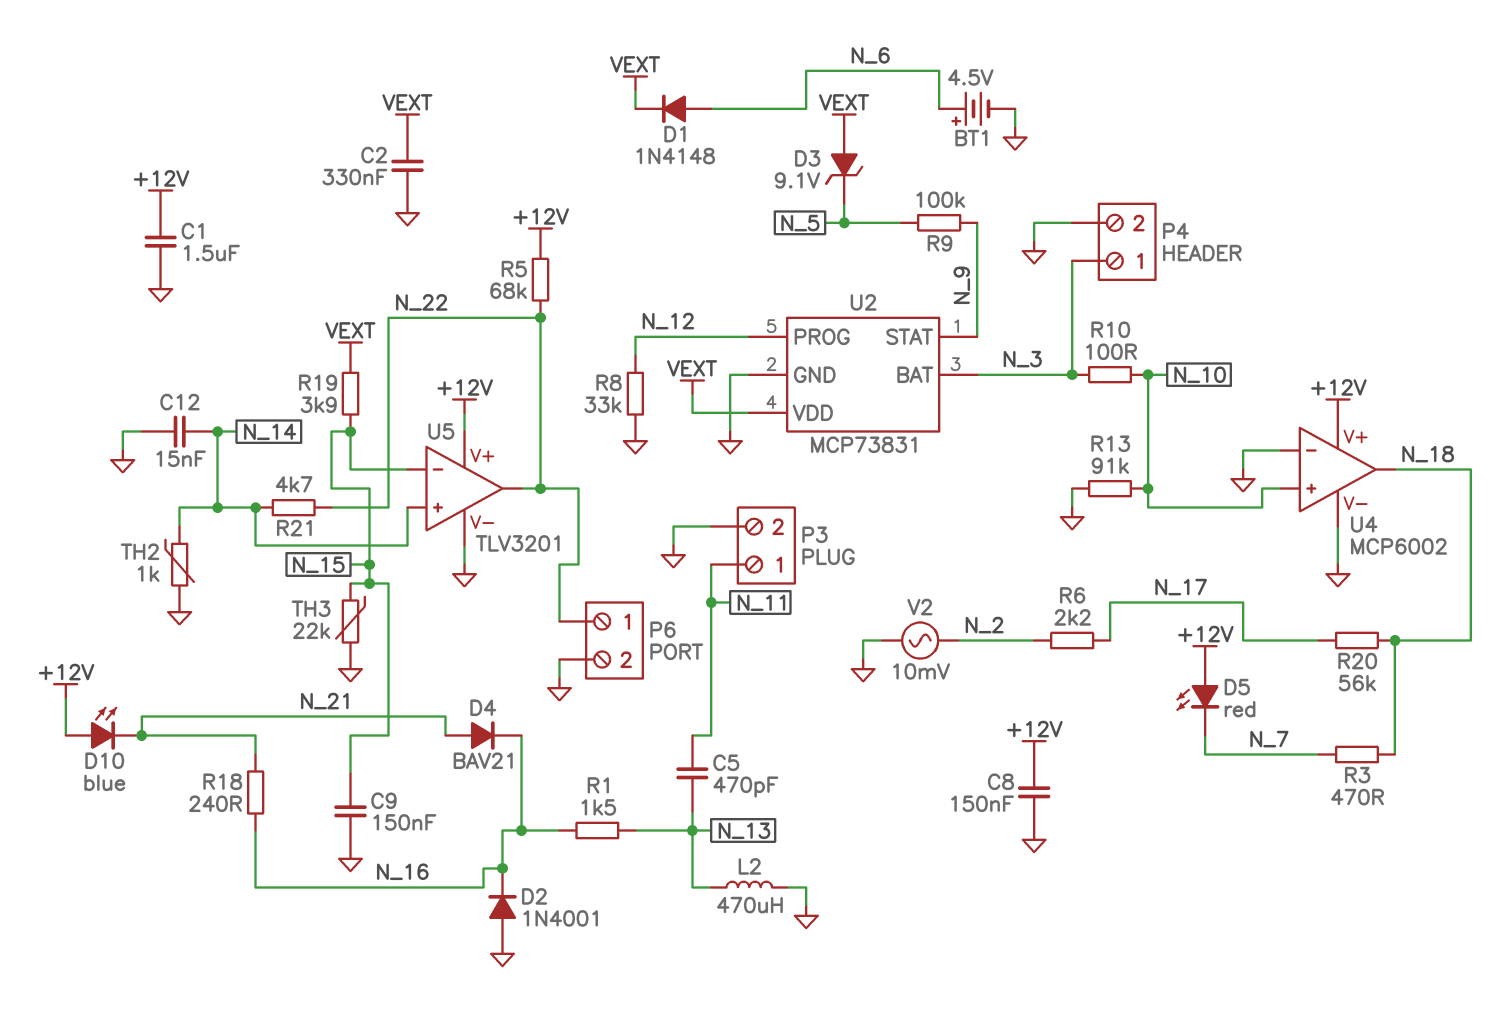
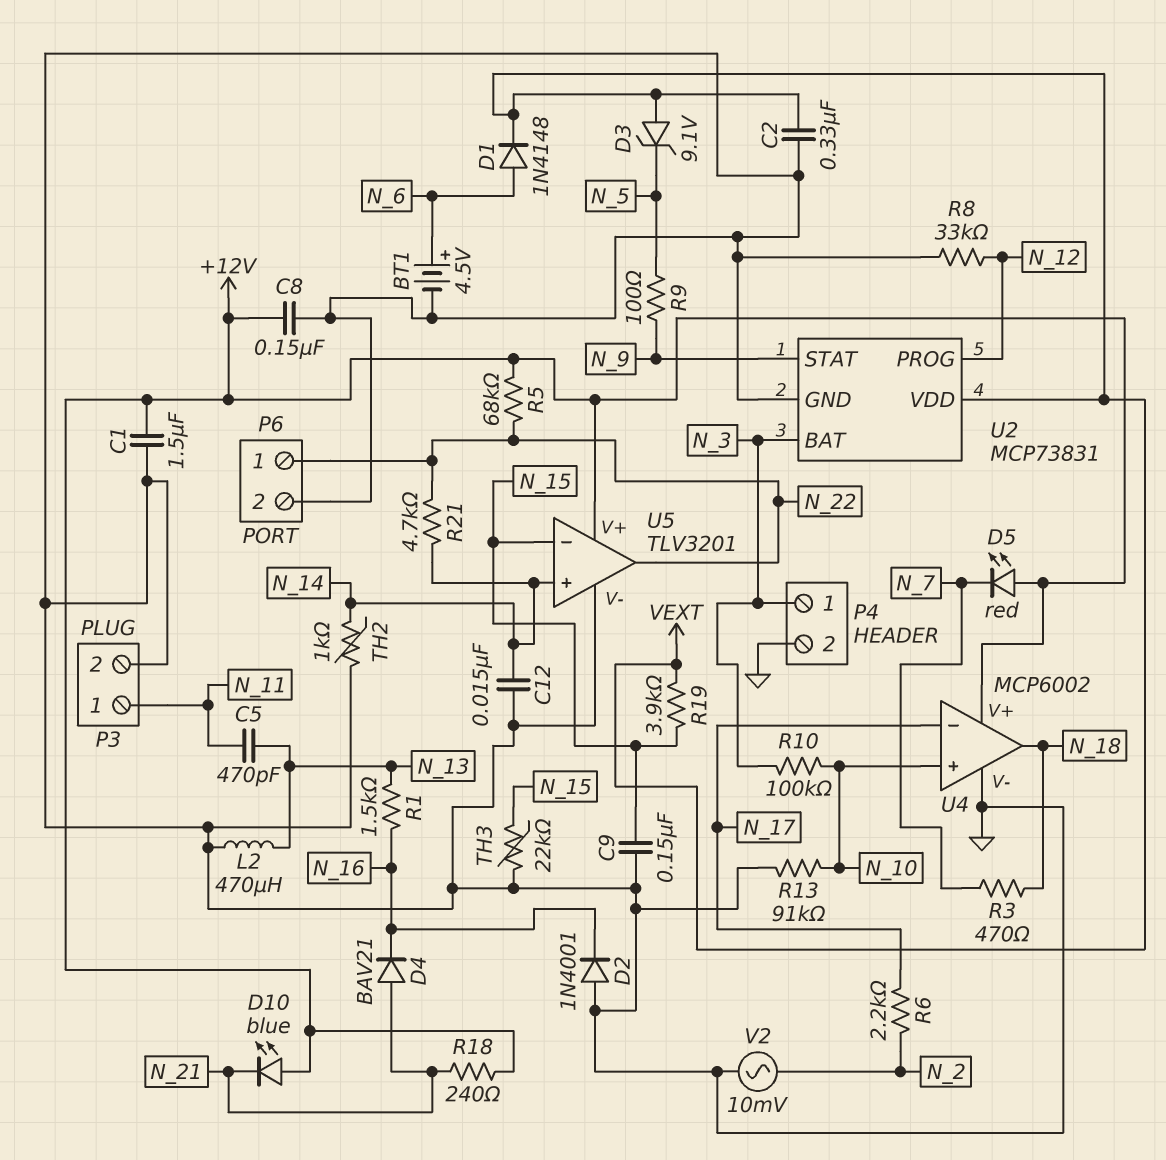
R9: 100k (N_5, N_9) -> 100 (N_5, N_9)
R10: 100 (N_3, N_10) -> 100k (N_3, N_10)
R18: 240 (N_16, N_21) -> 240 (+12V, N_21)
R20: 56k (N_17, N_18) -> none
U4 pin in-: GND -> N_17

